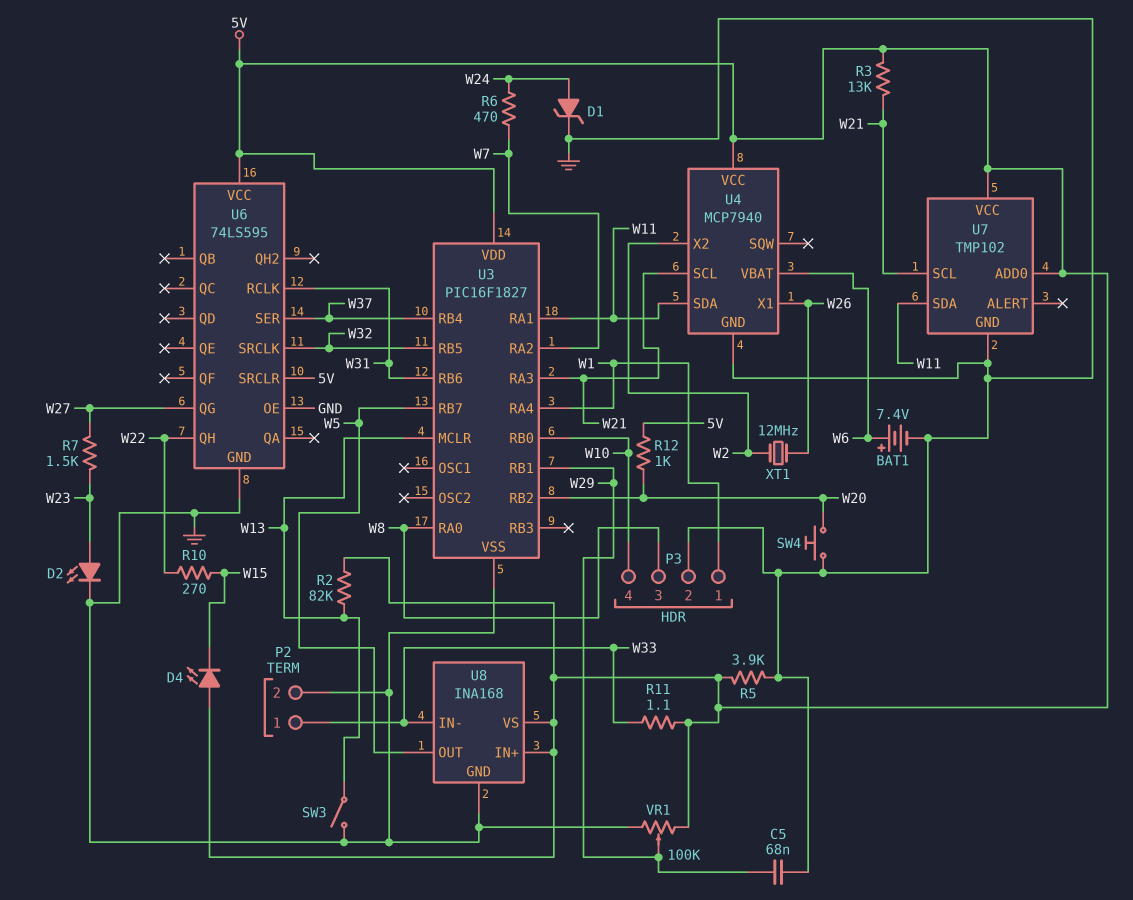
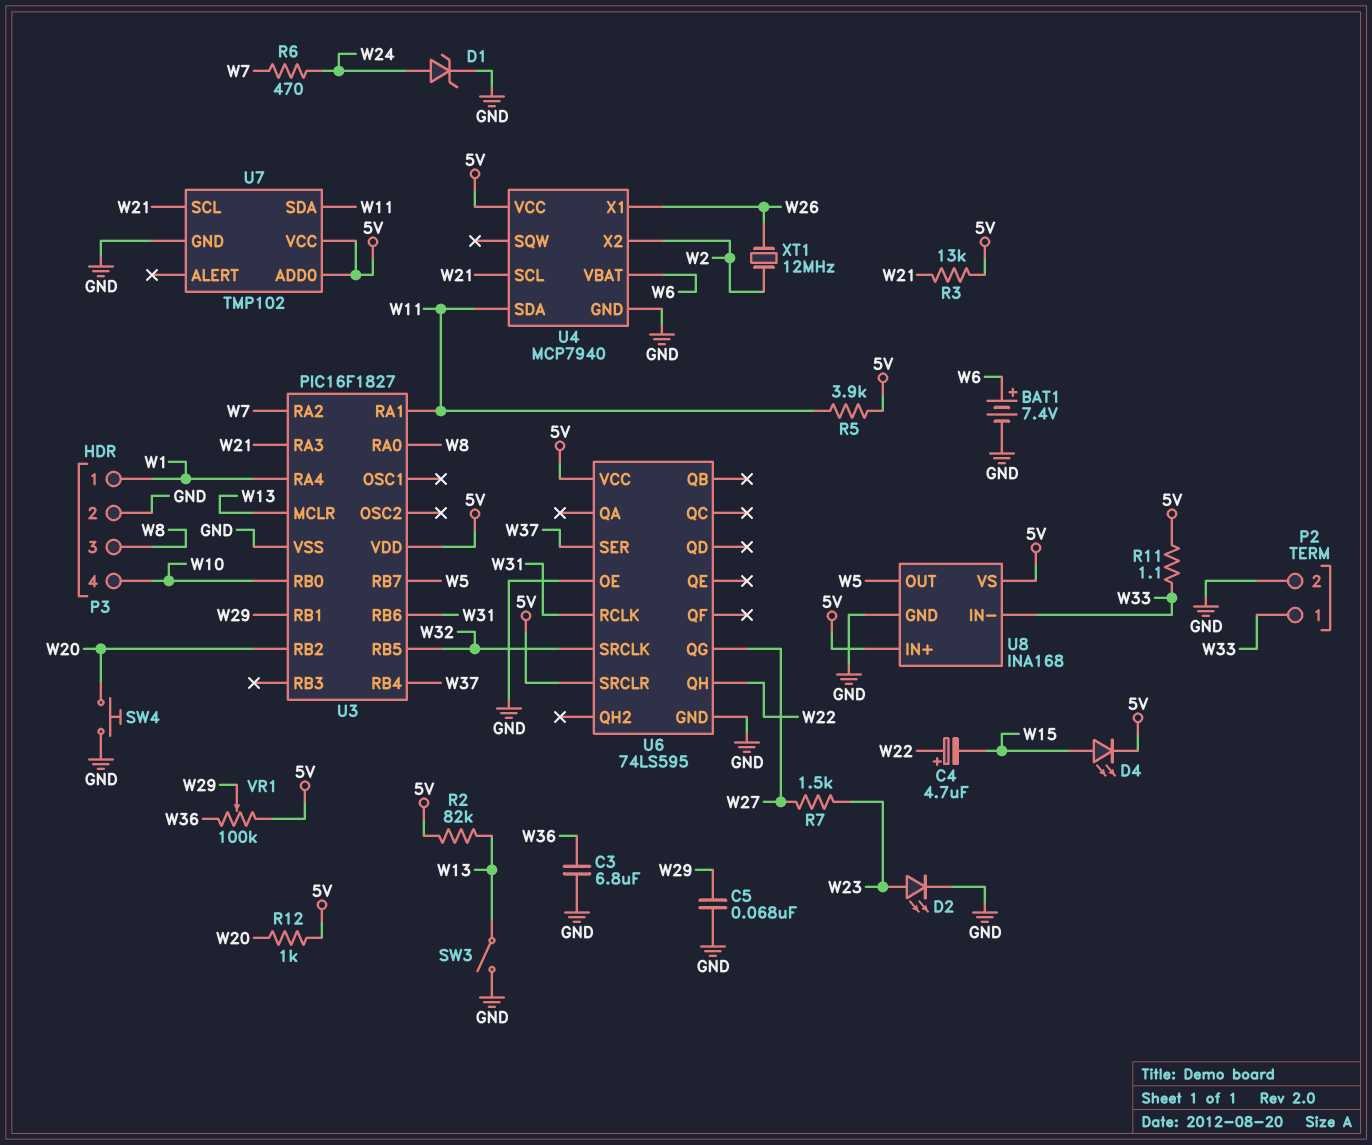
C3: none -> 6.8uF (GND, W36)
C4: none -> 4.7uF (plus W22, minus W15)
D4: LED (A 5V, K W15) -> LED (A W15, K 5V)
R5: 3.9k (5V, GND) -> 3.9k (5V, W11)
R10: 270 (W15, W22) -> none
VR1: 100k (5V, GND, wiper W29) -> 100k (5V, W36, wiper W29)

